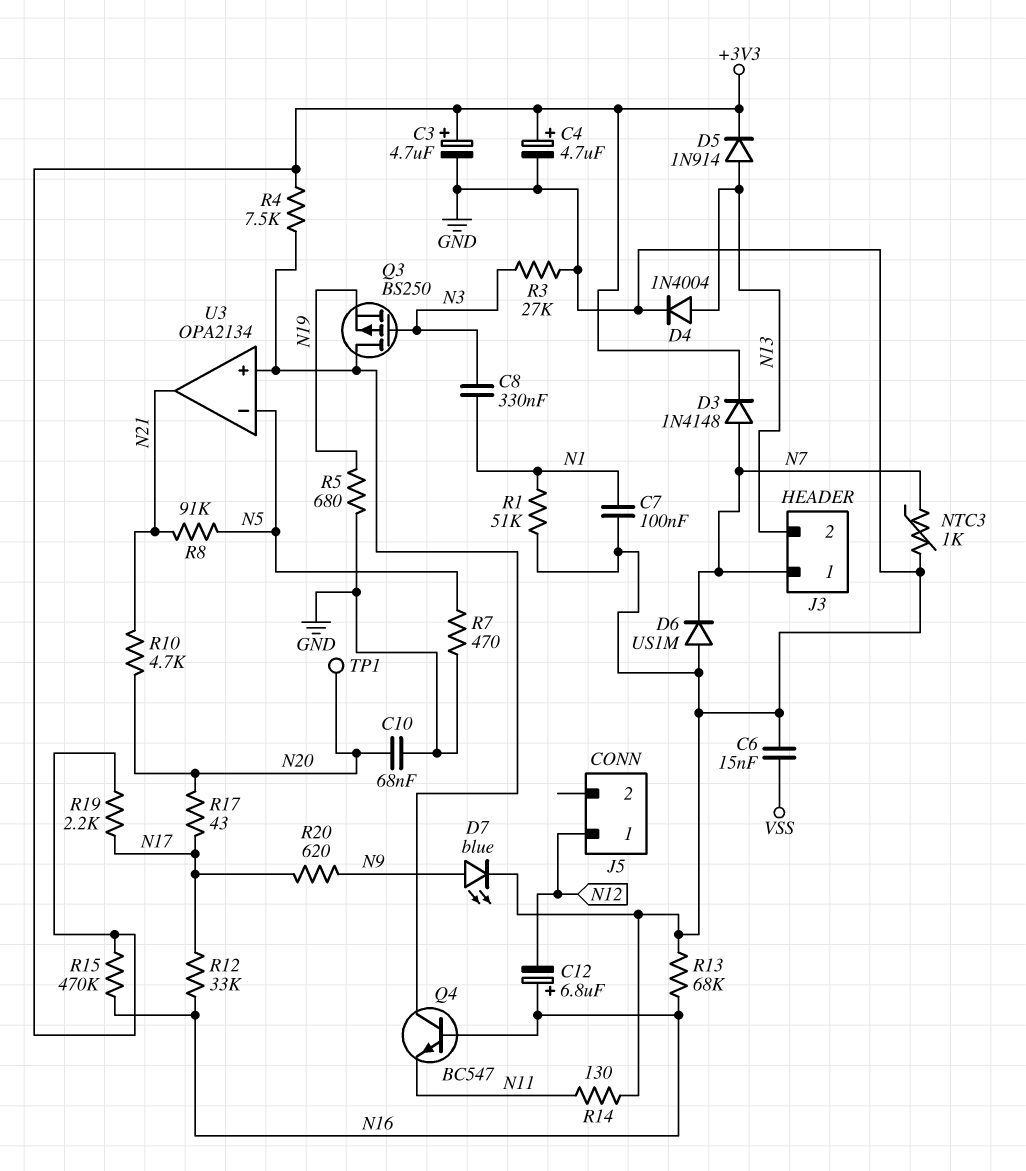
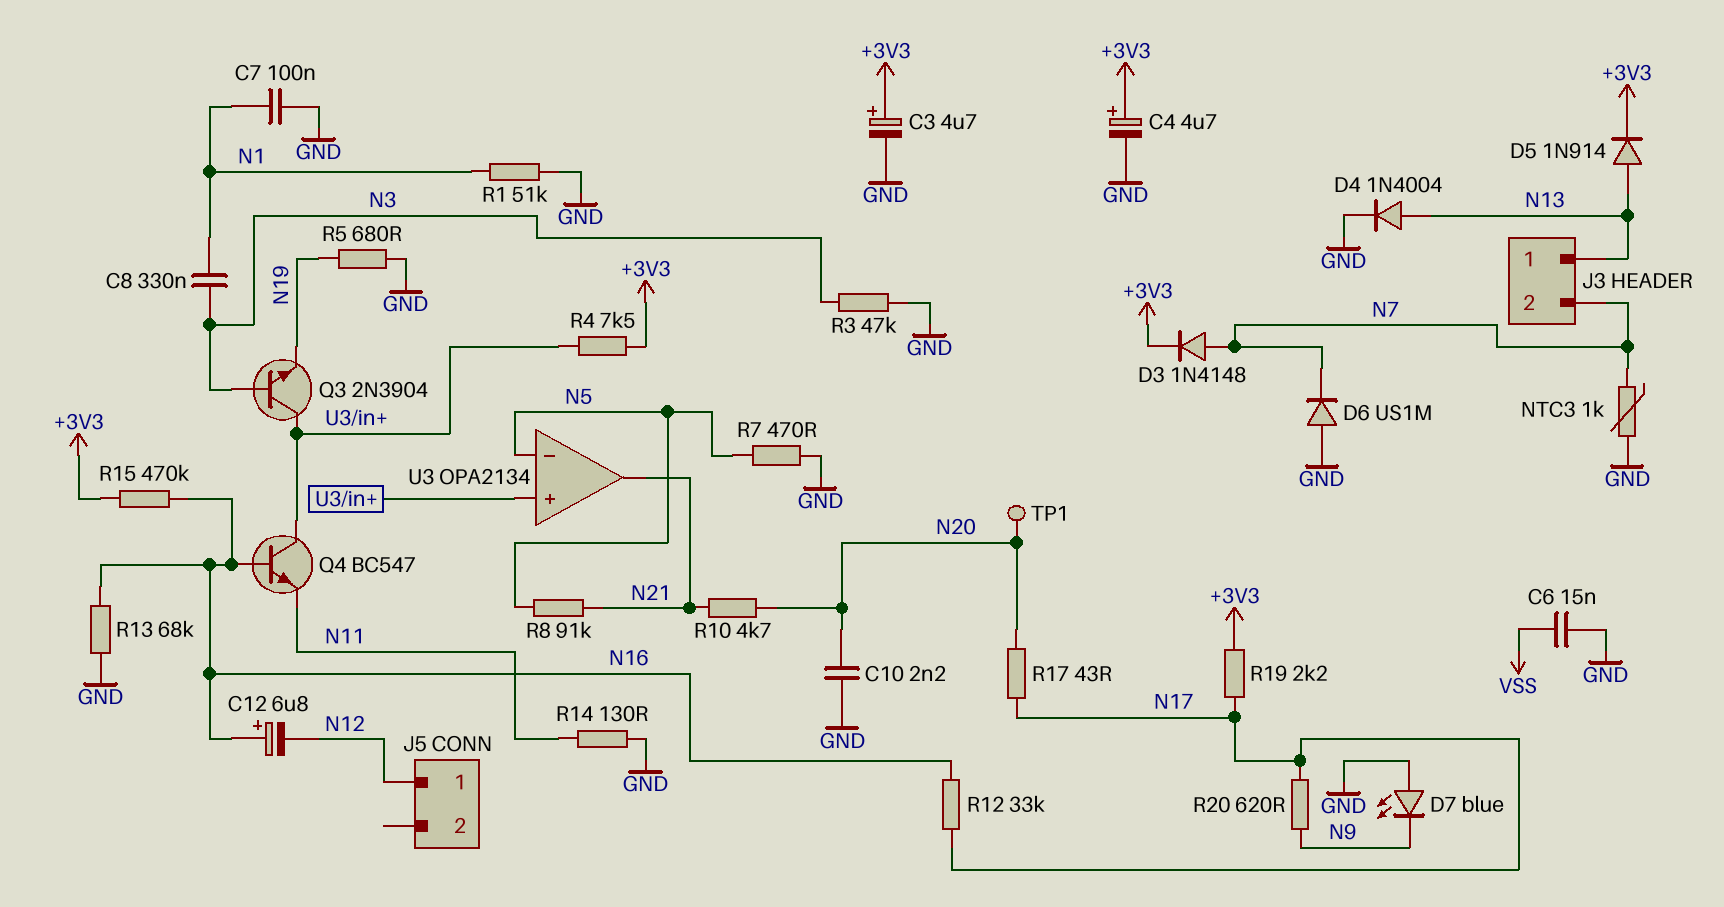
C10: 68nF (GND, N20) -> 2.2nF (GND, N20)
D7: LED blue (A N9, K GND) -> LED blue (A GND, K N9)
J3 pin 1: N7 -> N13
J3 pin 2: N13 -> N7
Q3: PMOS BS250 (G N3, D U3/in+, S N19) -> NPN 2N3904 (B N3, C U3/in+, E N19)
R3: 27k (GND, N3) -> 47k (GND, N3)

